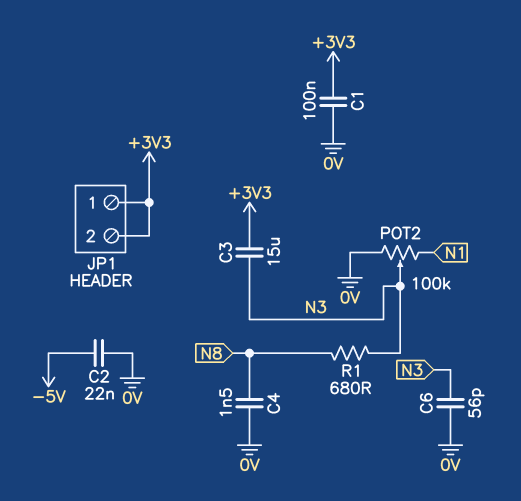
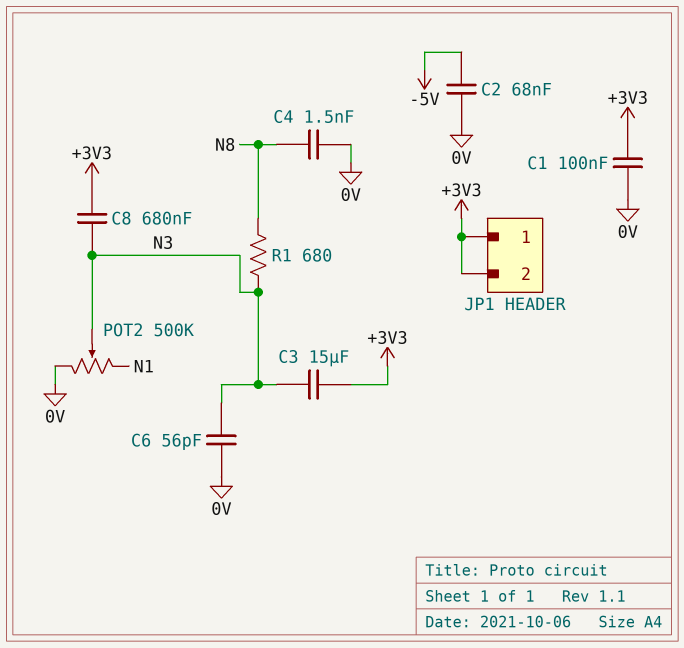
C2: 22nF (-5V, 0V) -> 68nF (-5V, 0V)
C8: none -> 680nF (+3V3, N3)
POT2: 100k (0V, N1, wiper N3) -> 500k (0V, N1, wiper N3)

